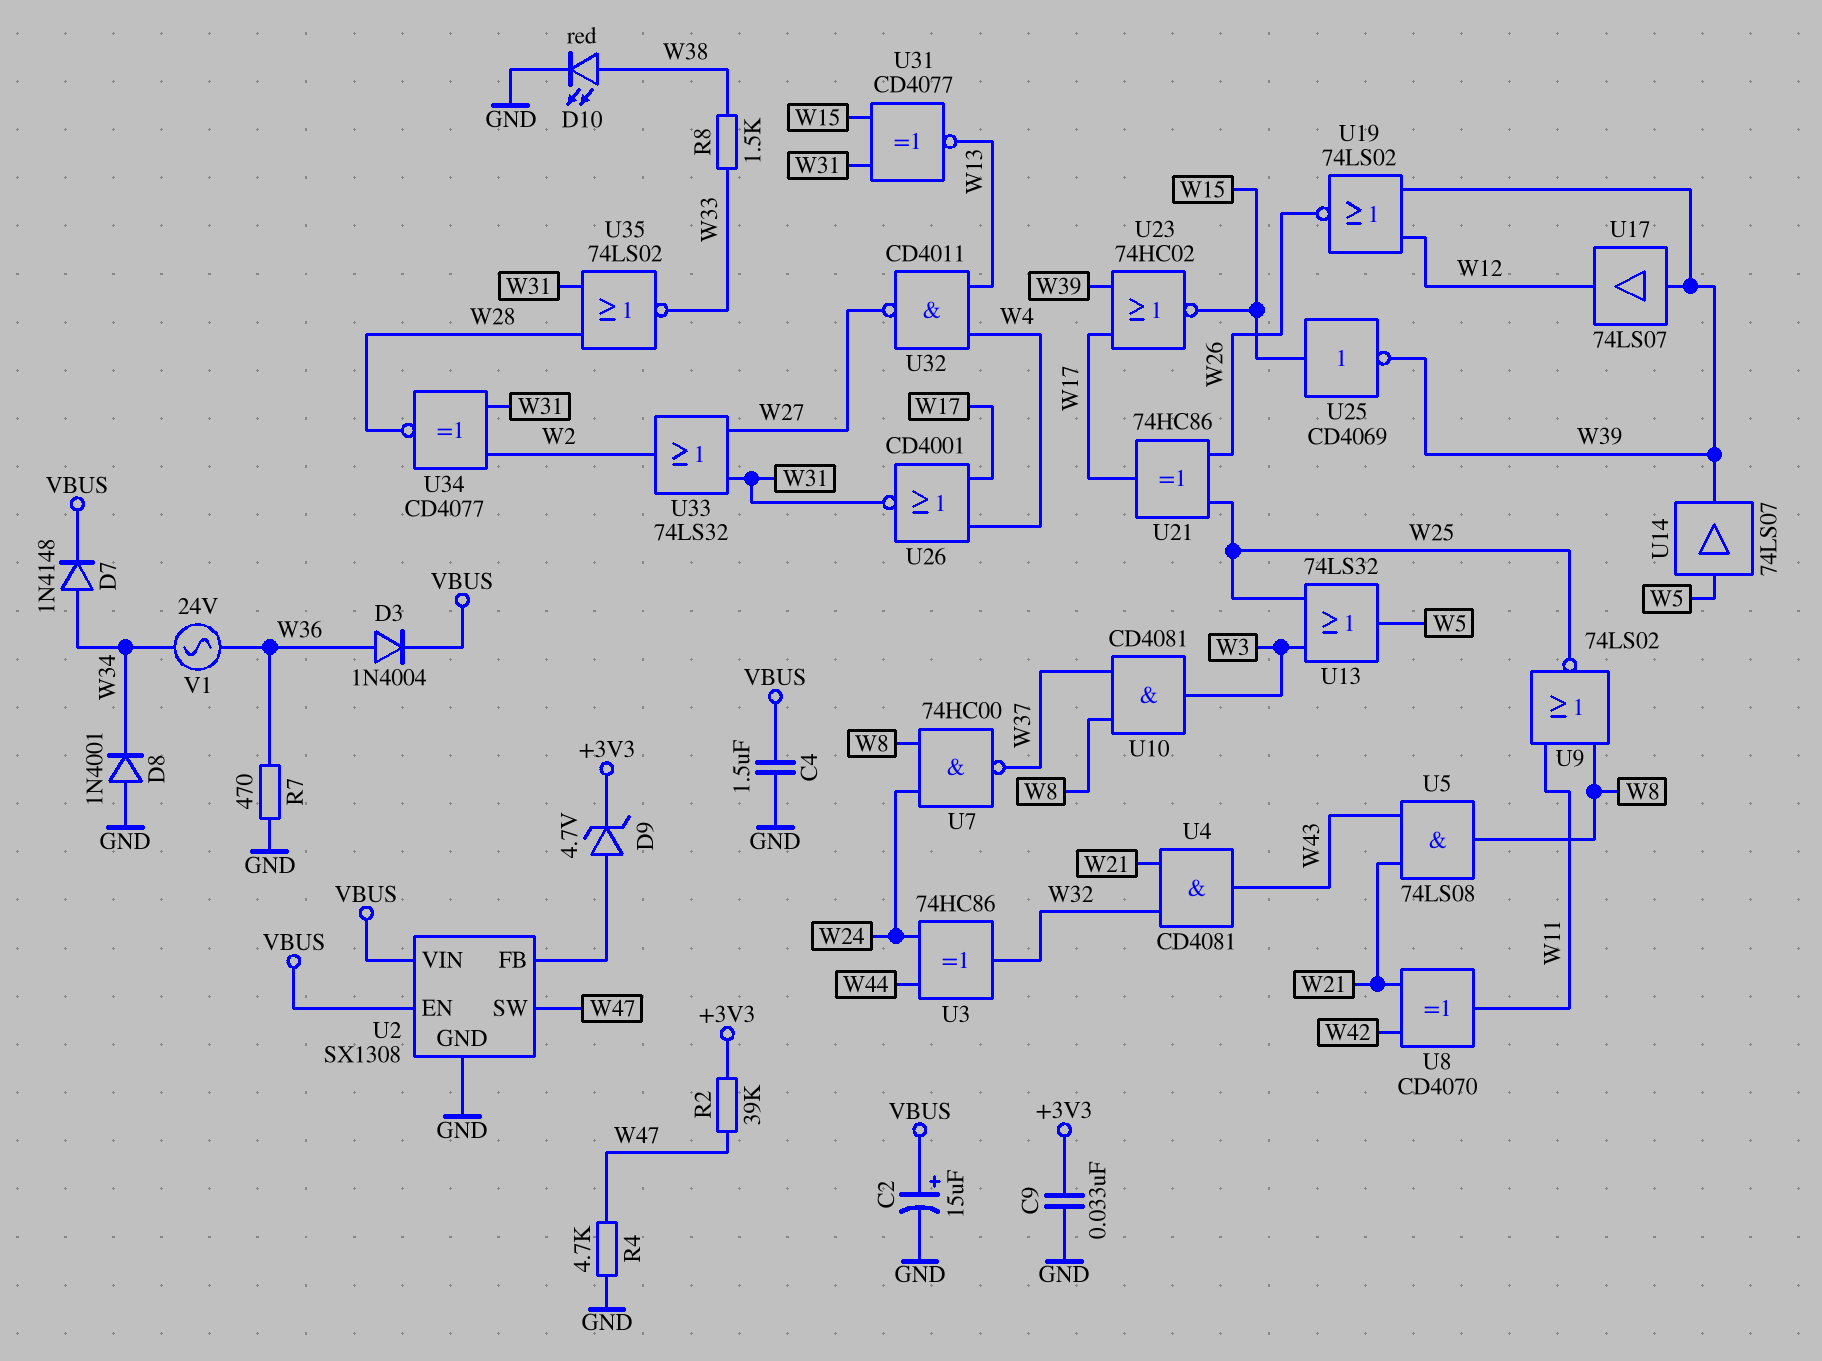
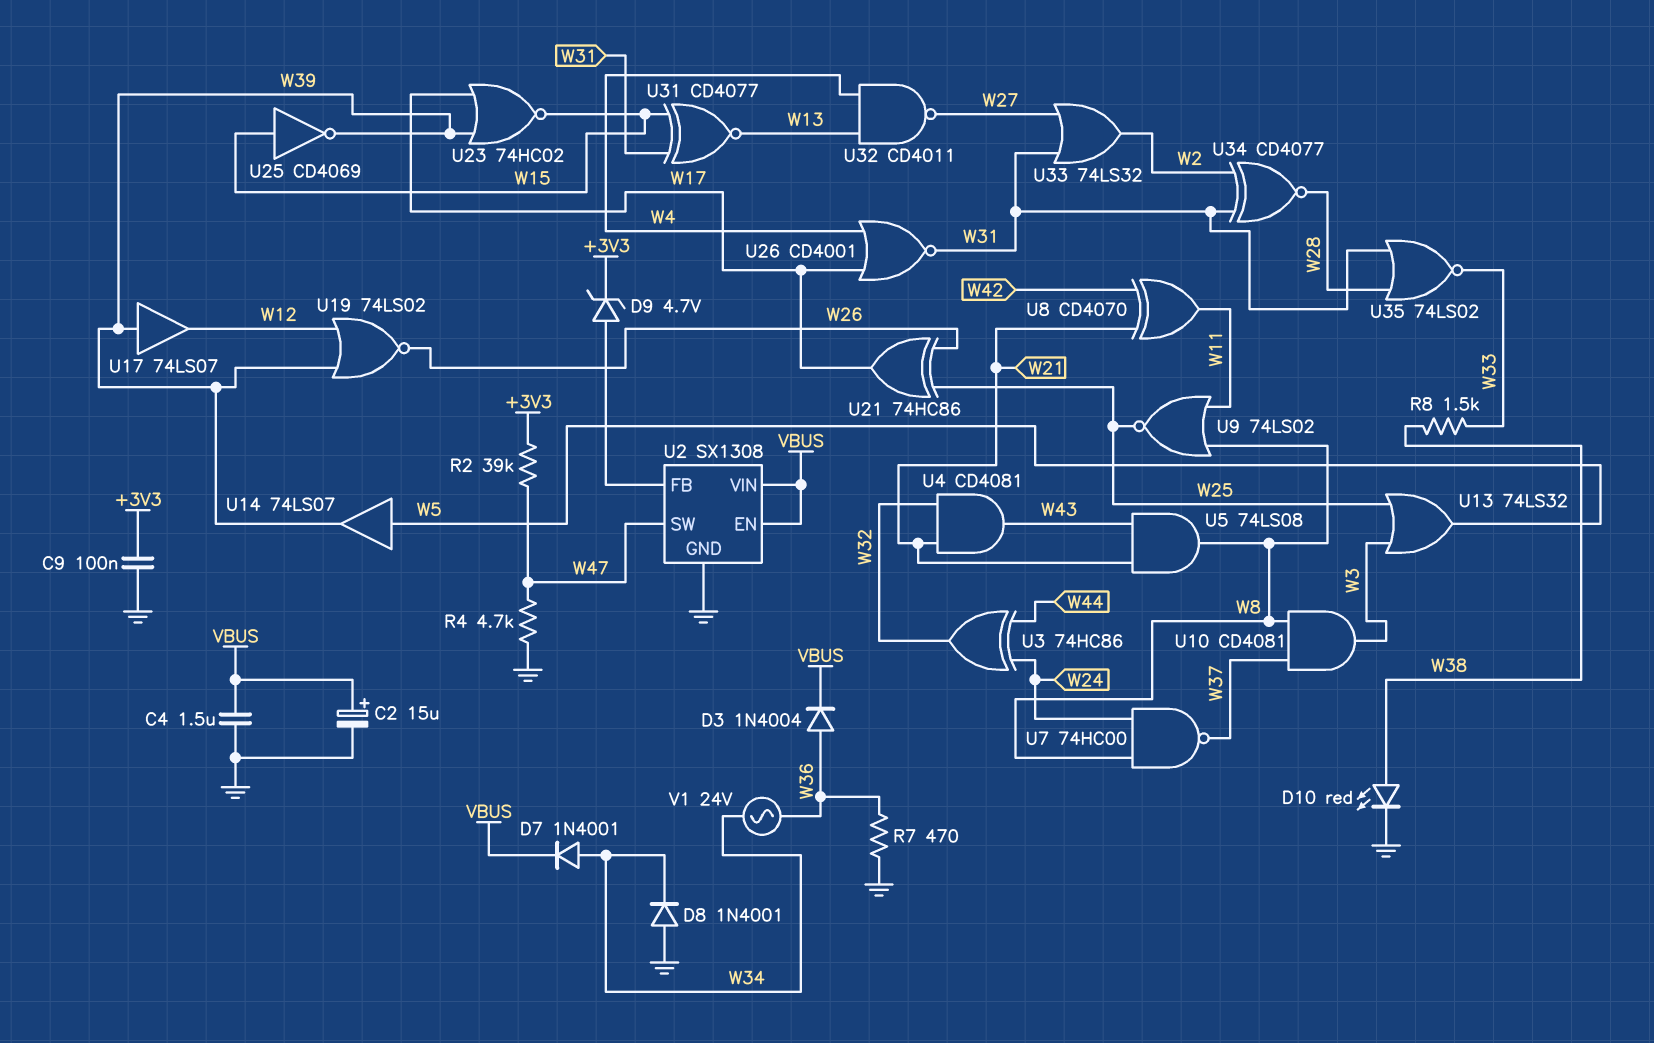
C9: 33nF (+3V3, GND) -> 100nF (+3V3, GND)
D7: diode 1N4148 (A W34, K VBUS) -> diode 1N4001 (A W34, K VBUS)

